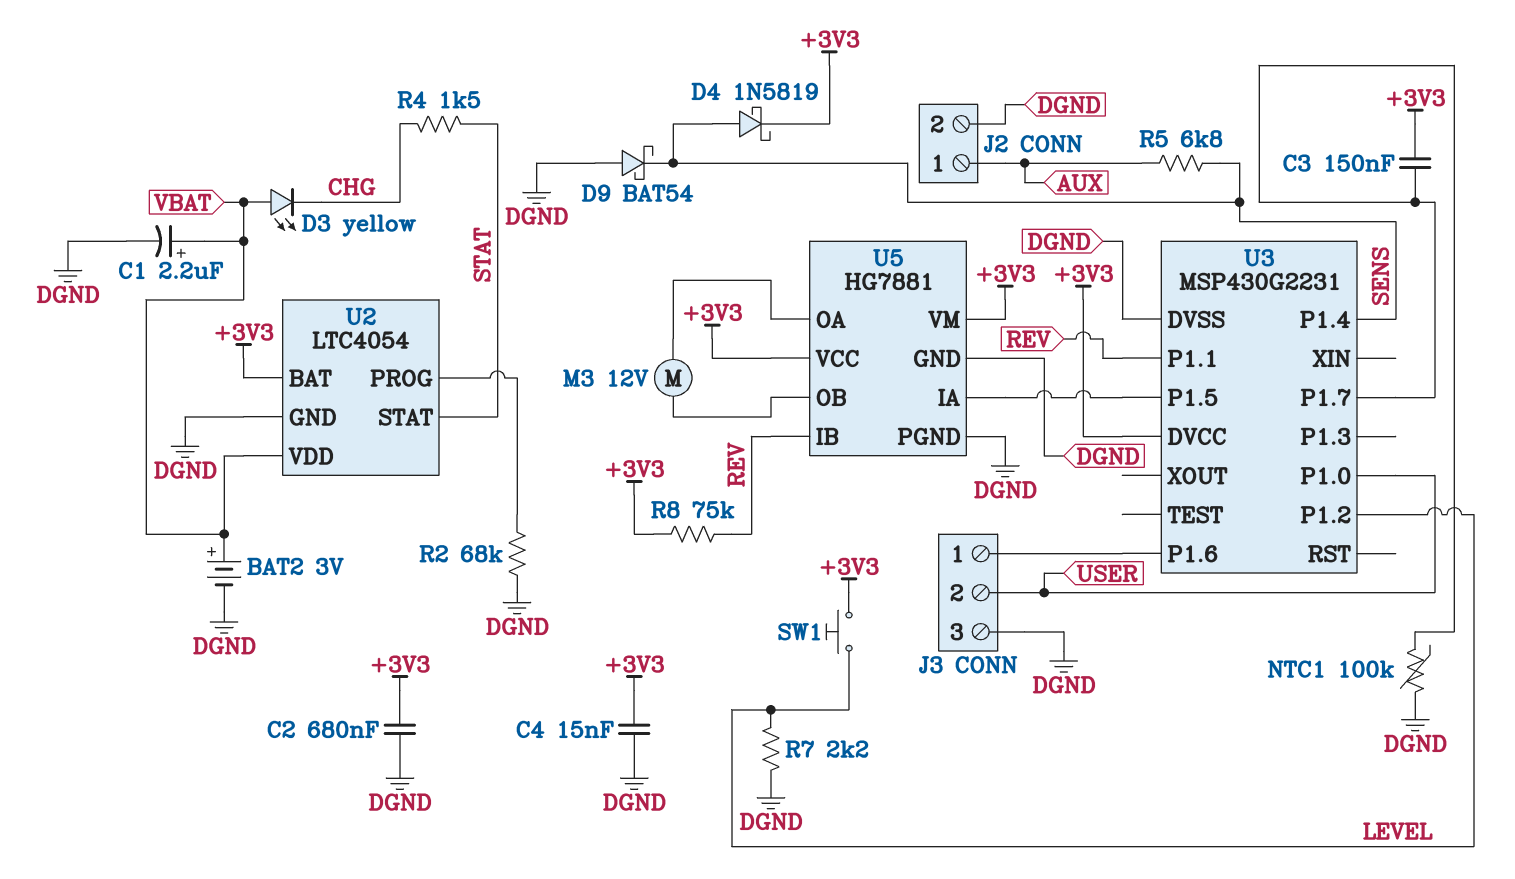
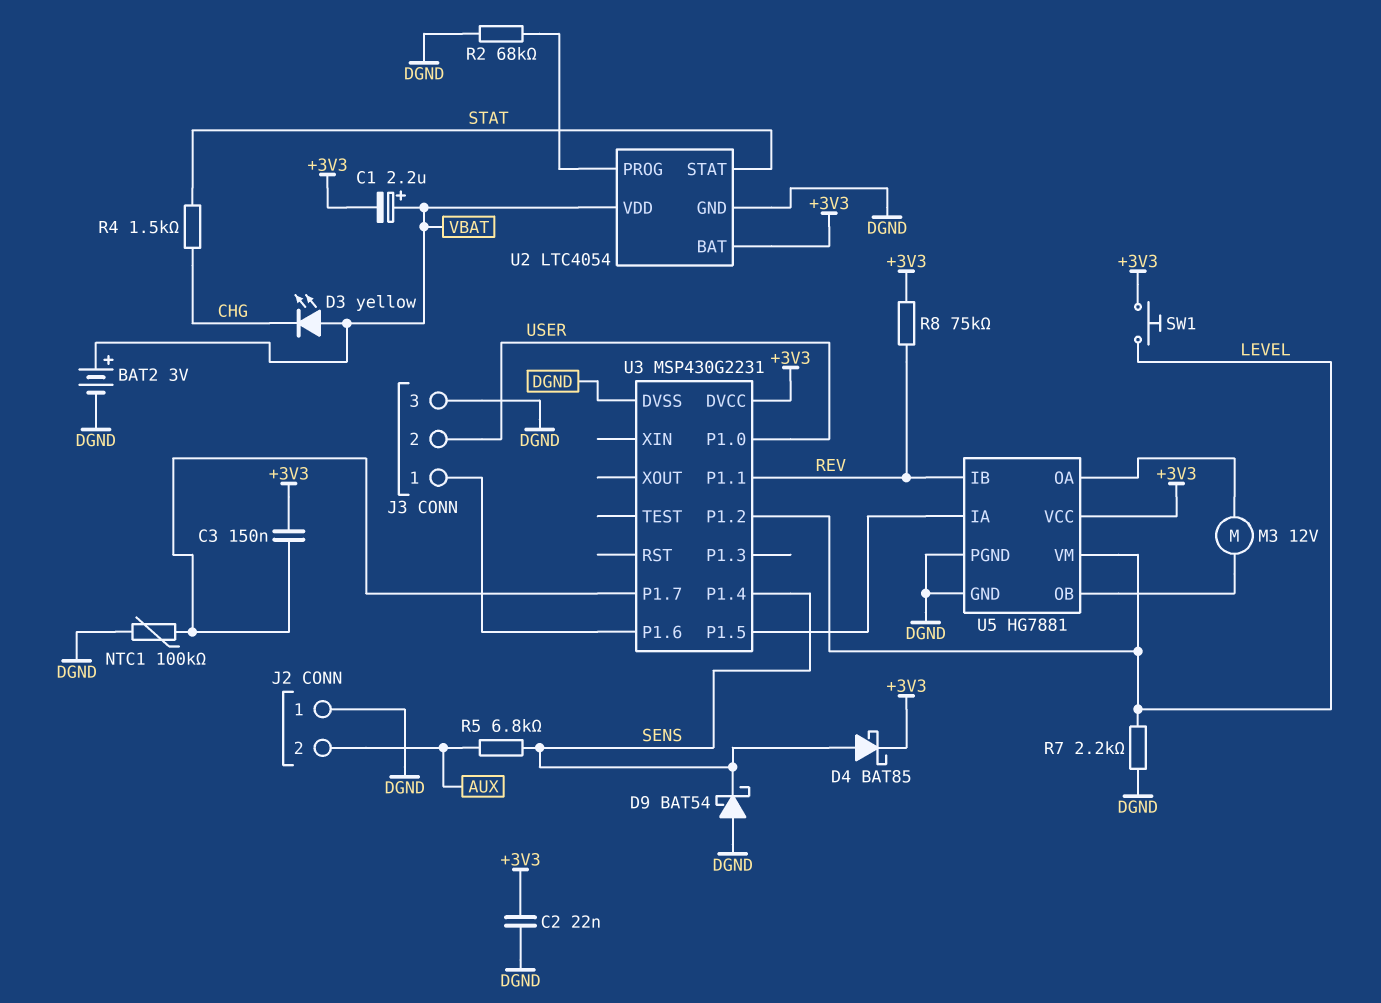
C1: 2.2uF (plus VBAT, minus DGND) -> 2.2uF (plus VBAT, minus +3V3)
C2: 680nF (+3V3, DGND) -> 22nF (+3V3, DGND)
C4: 15nF (+3V3, DGND) -> none
D4: schottky 1N5819 (A SENS, K +3V3) -> schottky BAT85 (A SENS, K +3V3)
J2 pin 1: AUX -> DGND
J2 pin 2: DGND -> AUX
U5 pin VM: +3V3 -> LEVEL

